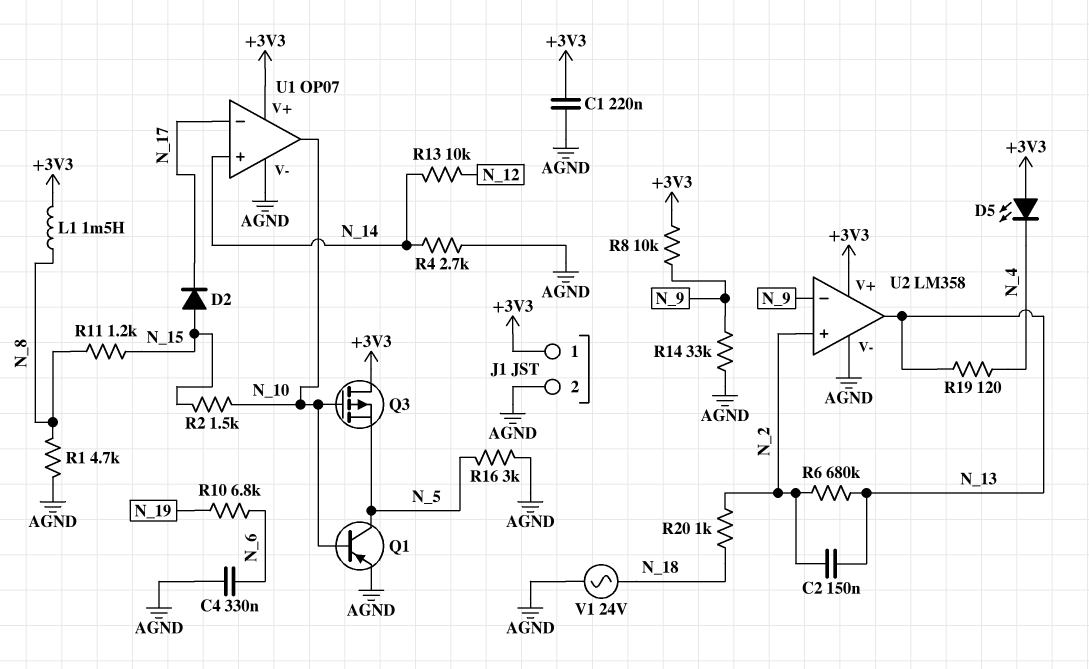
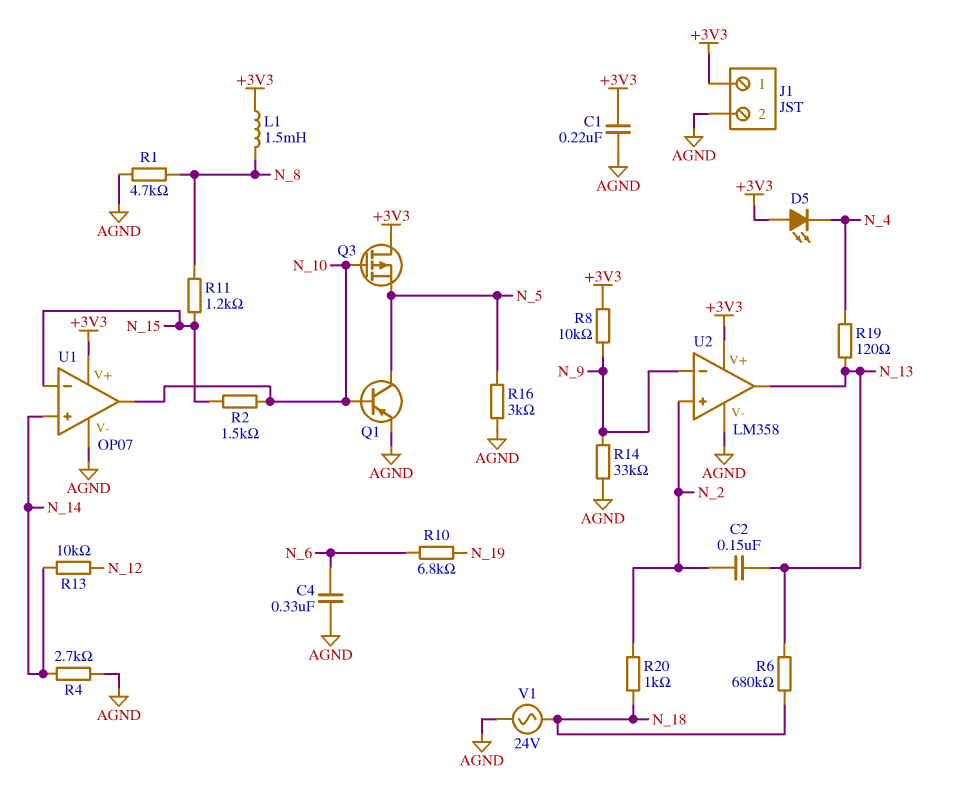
D2: diode (A N_15, K N_17) -> none
R6: 680k (N_2, N_13) -> 680k (N_13, N_18)
U1 pin in-: N_17 -> N_15

